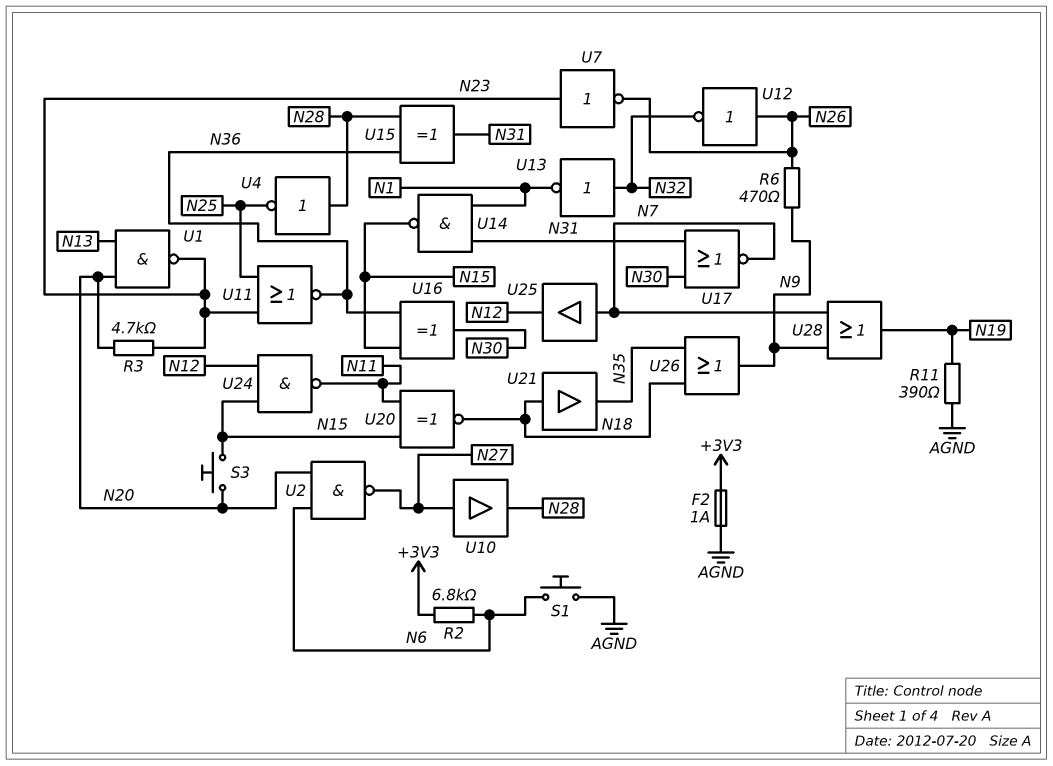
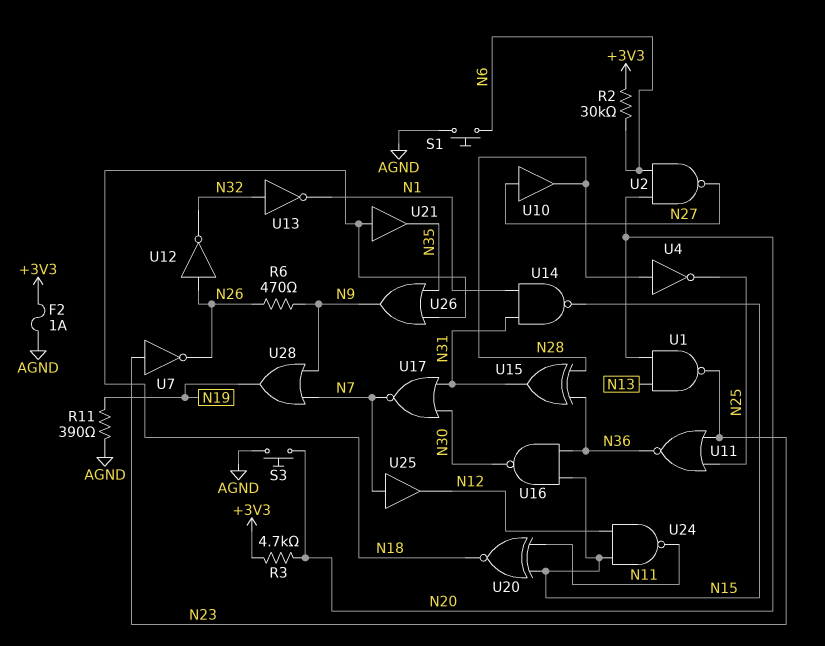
R2: 6.8k (+3V3, N6) -> 30k (+3V3, N6)
R3: 4.7k (N20, N23) -> 4.7k (+3V3, N20)
S3: button (N15, N20) -> button (AGND, N20)
U16: XOR (in N15, in N36, out N30) -> NAND (in N15, in N36, out N30)

